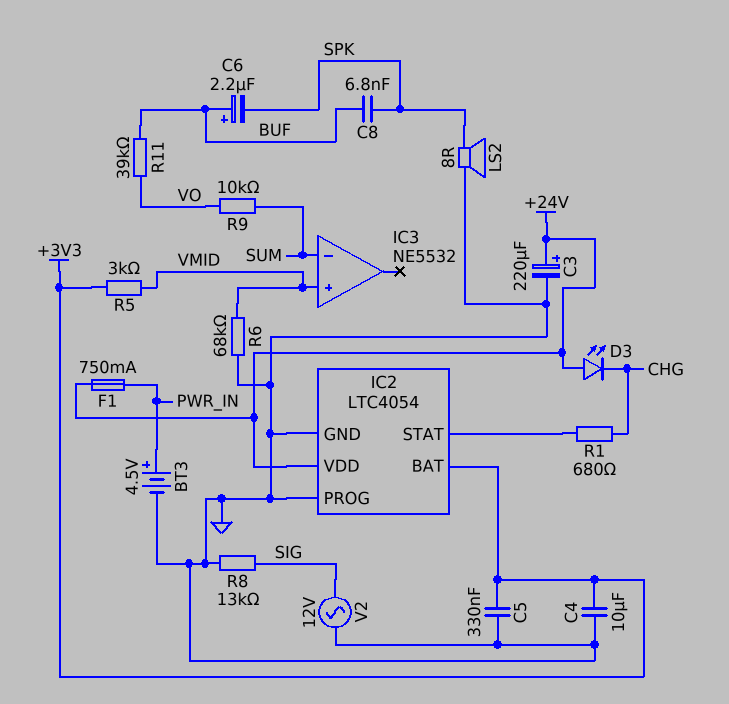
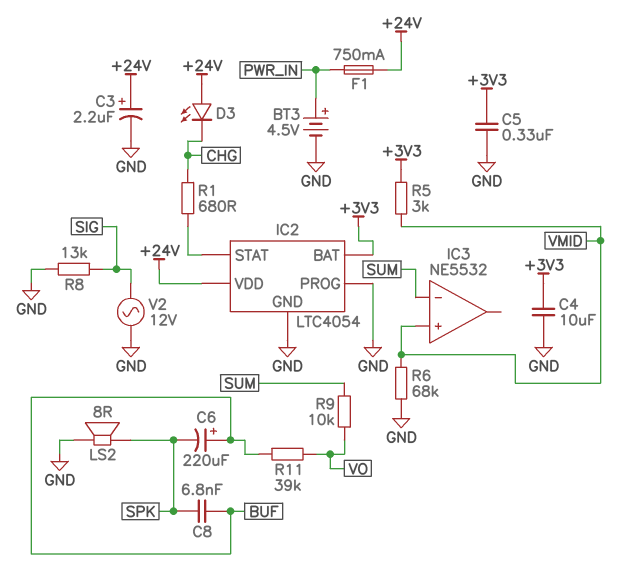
C3: 220uF (plus +24V, minus GND) -> 2.2uF (plus +24V, minus GND)
C6: 2.2uF (plus BUF, minus SPK) -> 220uF (plus BUF, minus SPK)

